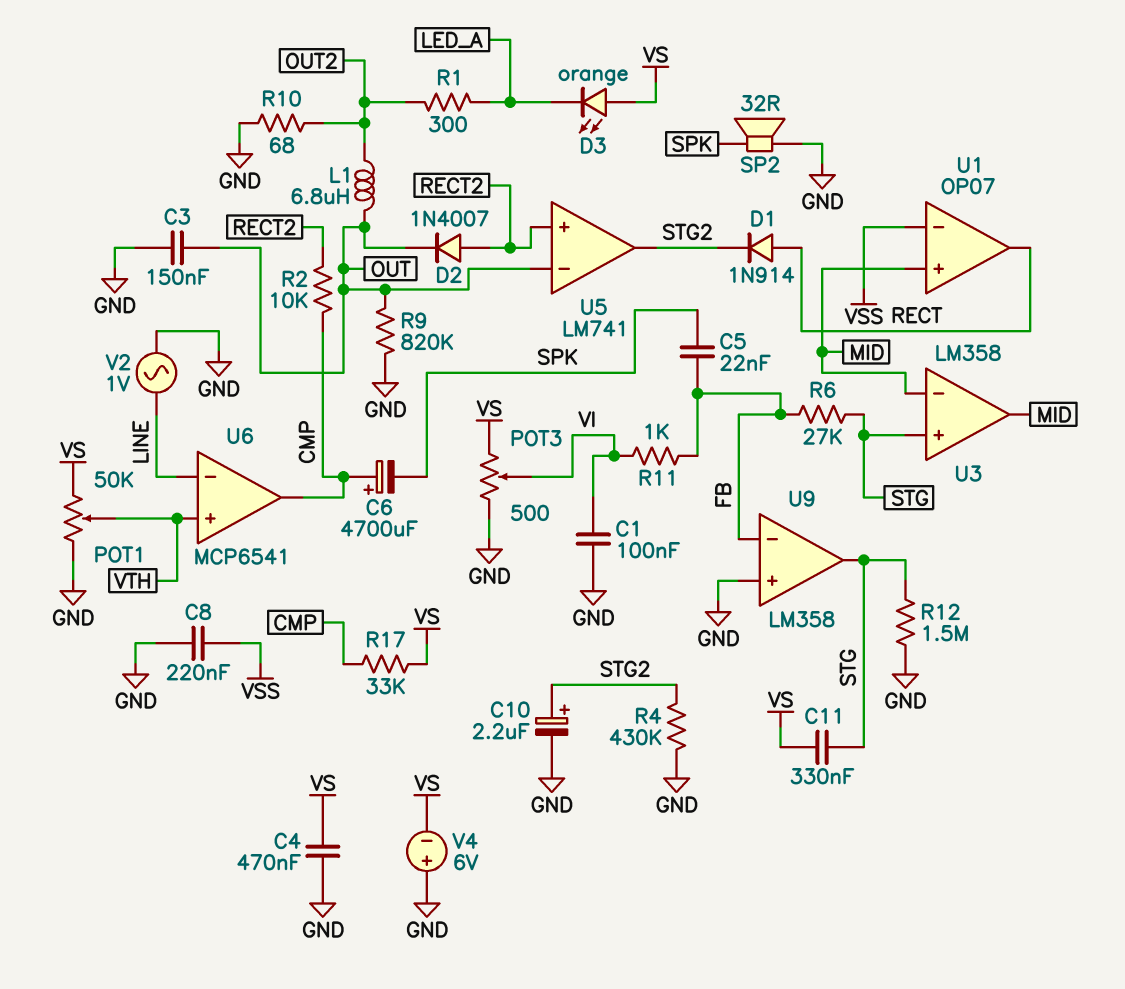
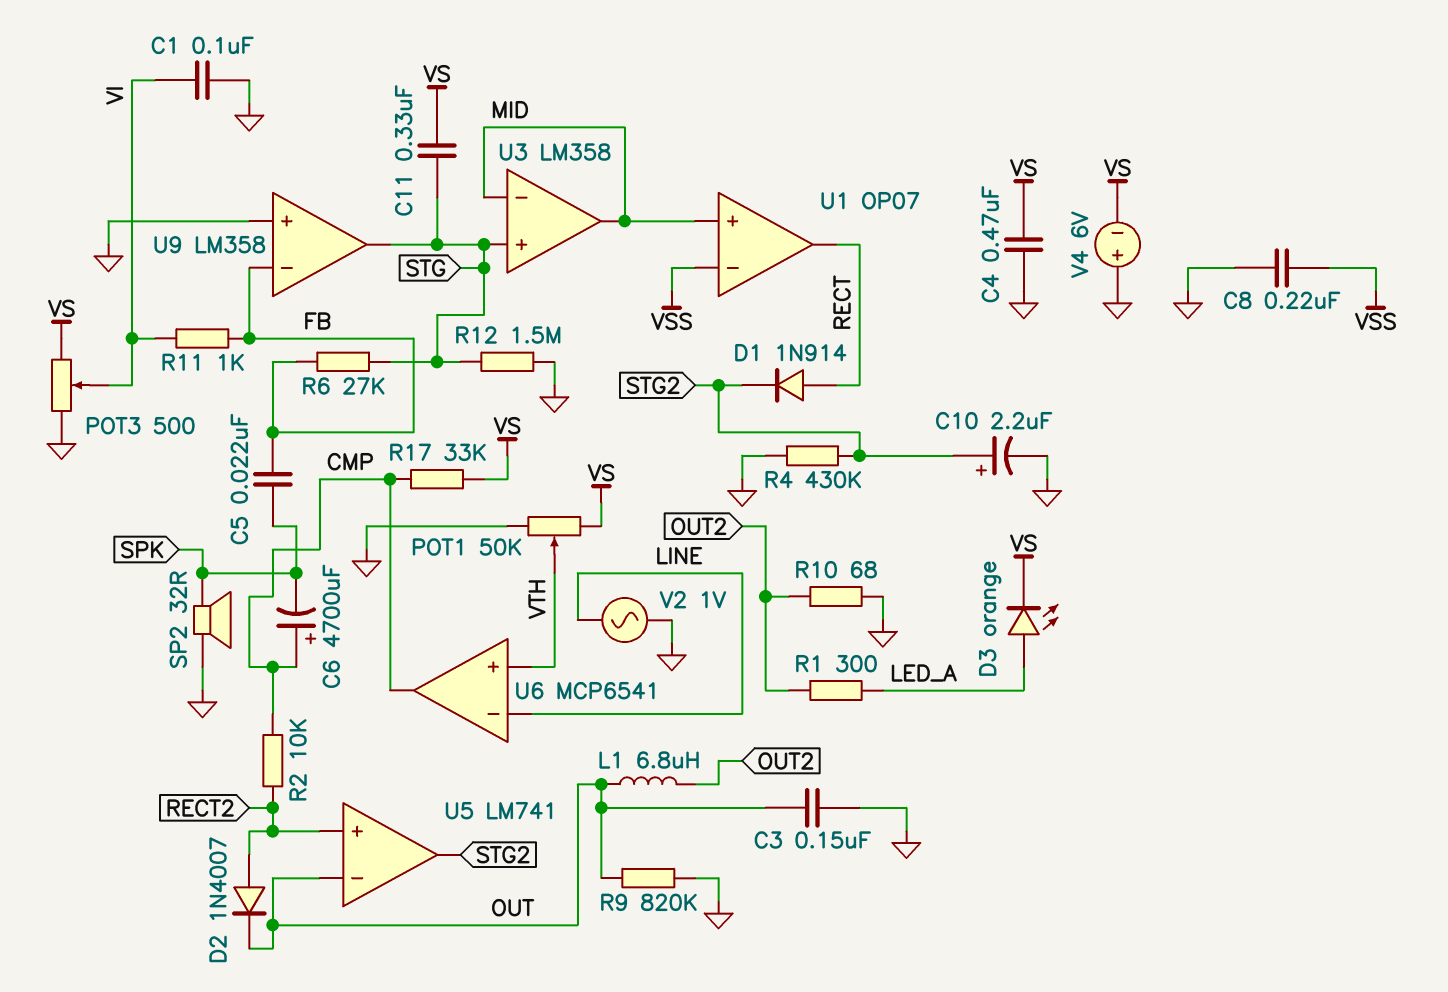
D3: LED orange (A VS, K LED_A) -> LED orange (A LED_A, K VS)

